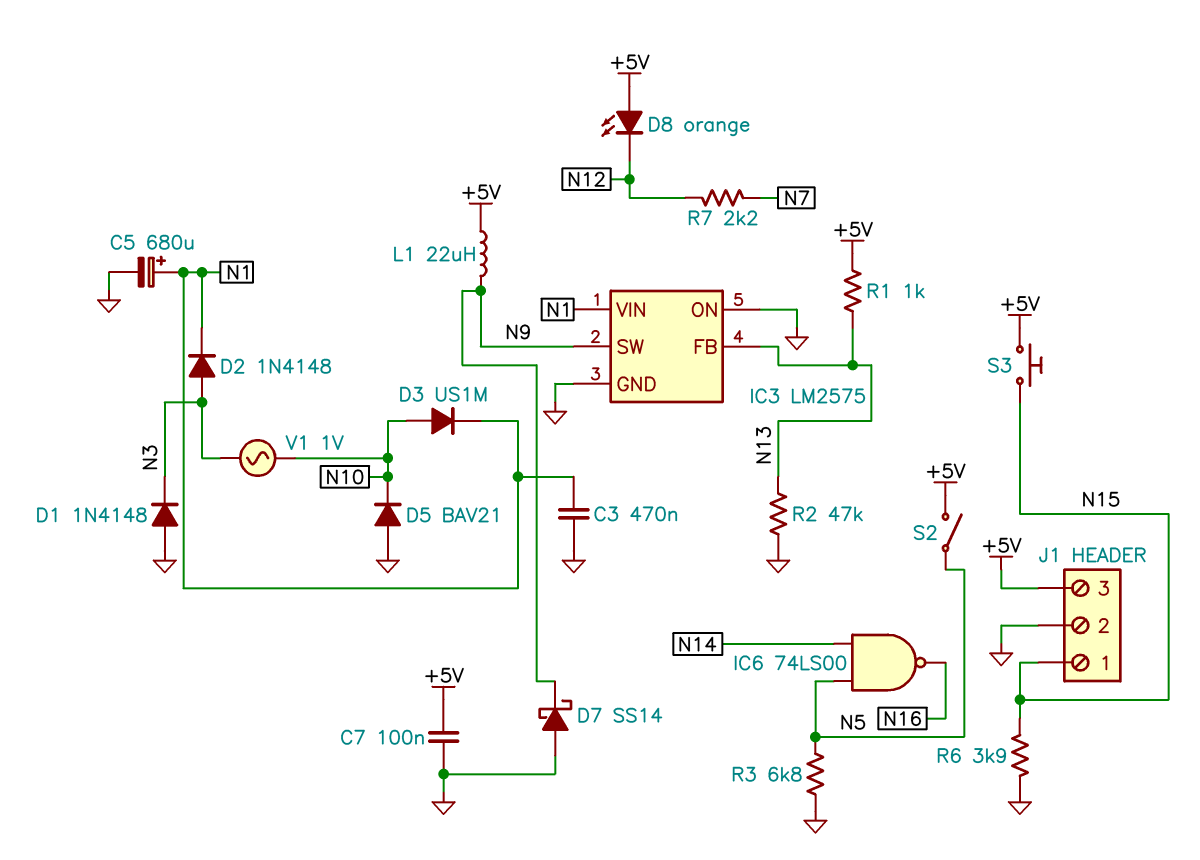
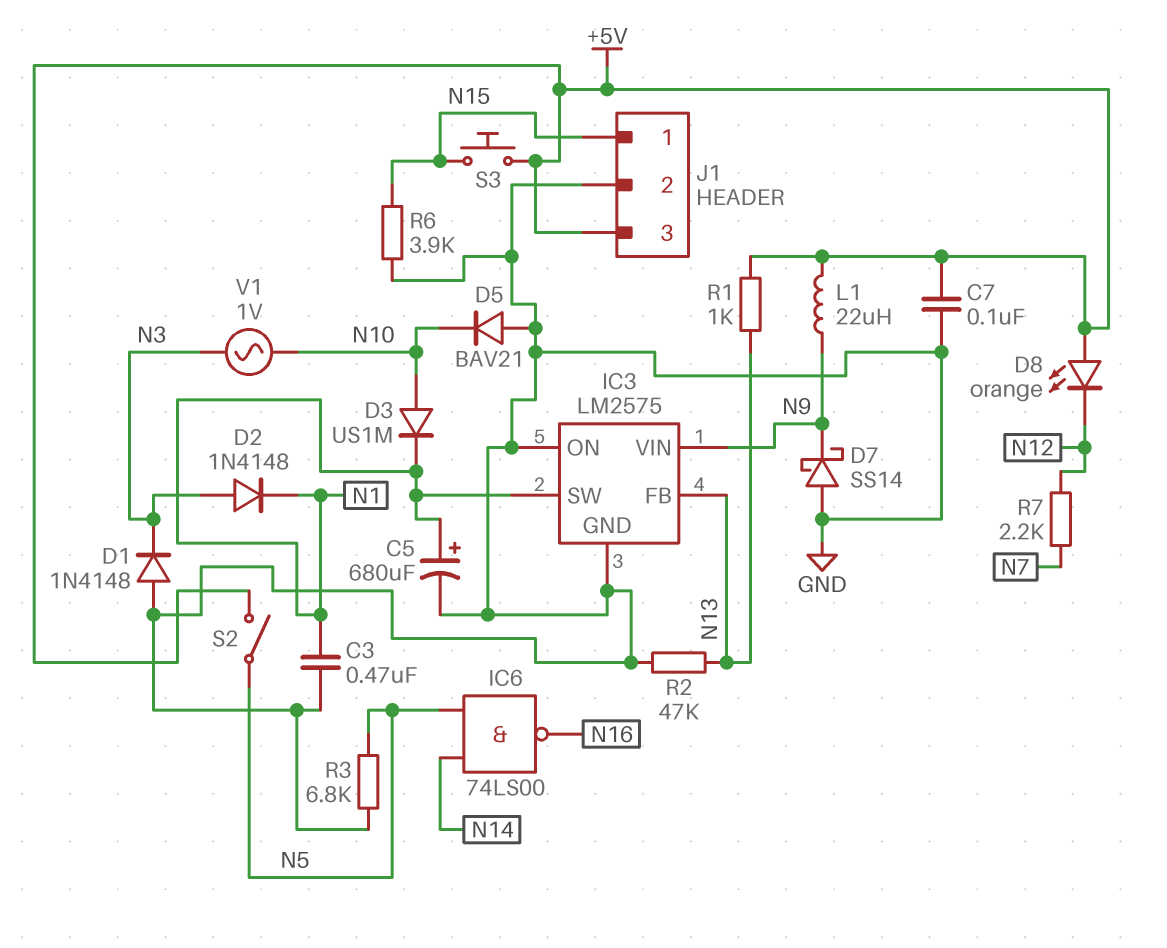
IC3 pin SW: N9 -> N1
IC3 pin VIN: N1 -> N9

